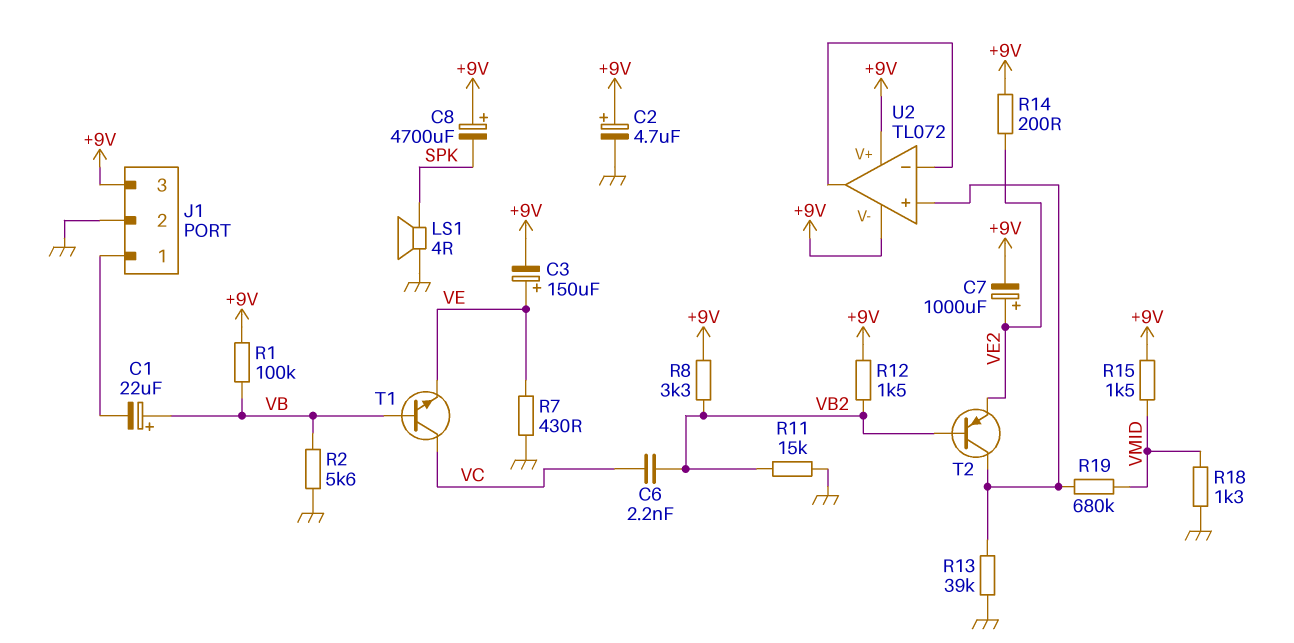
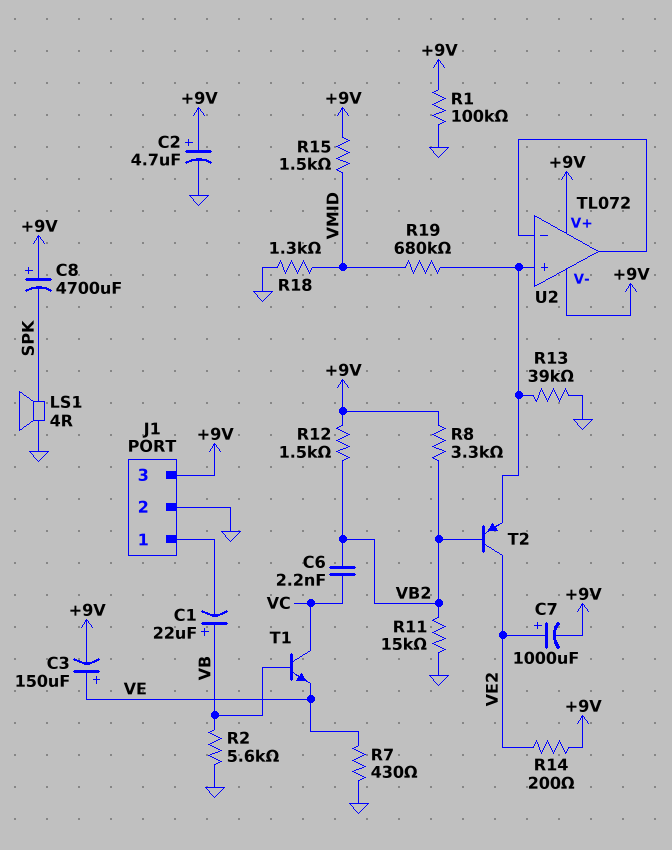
R1: 100k (+9V, VB) -> 100k (+9V, GND)
T2: PNP (B VB2, C U2/in+, E VE2) -> PNP (B VB2, C VE2, E U2/in+)

